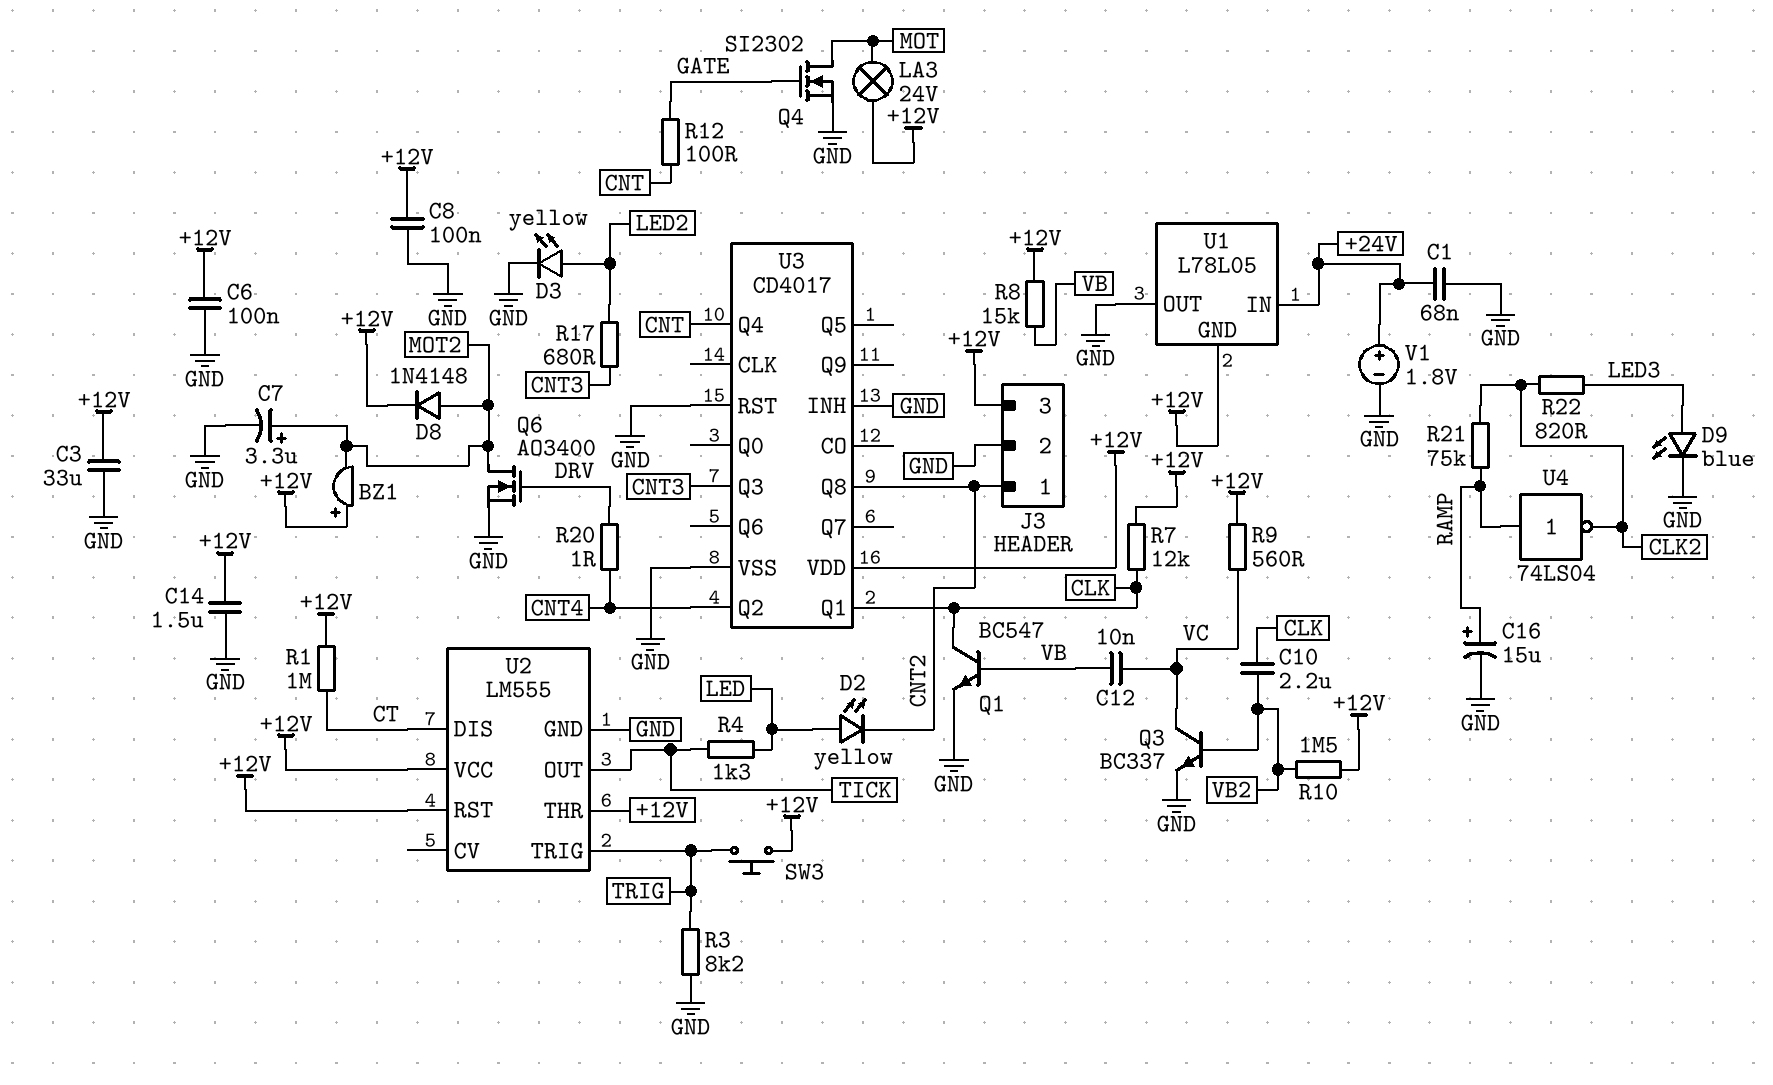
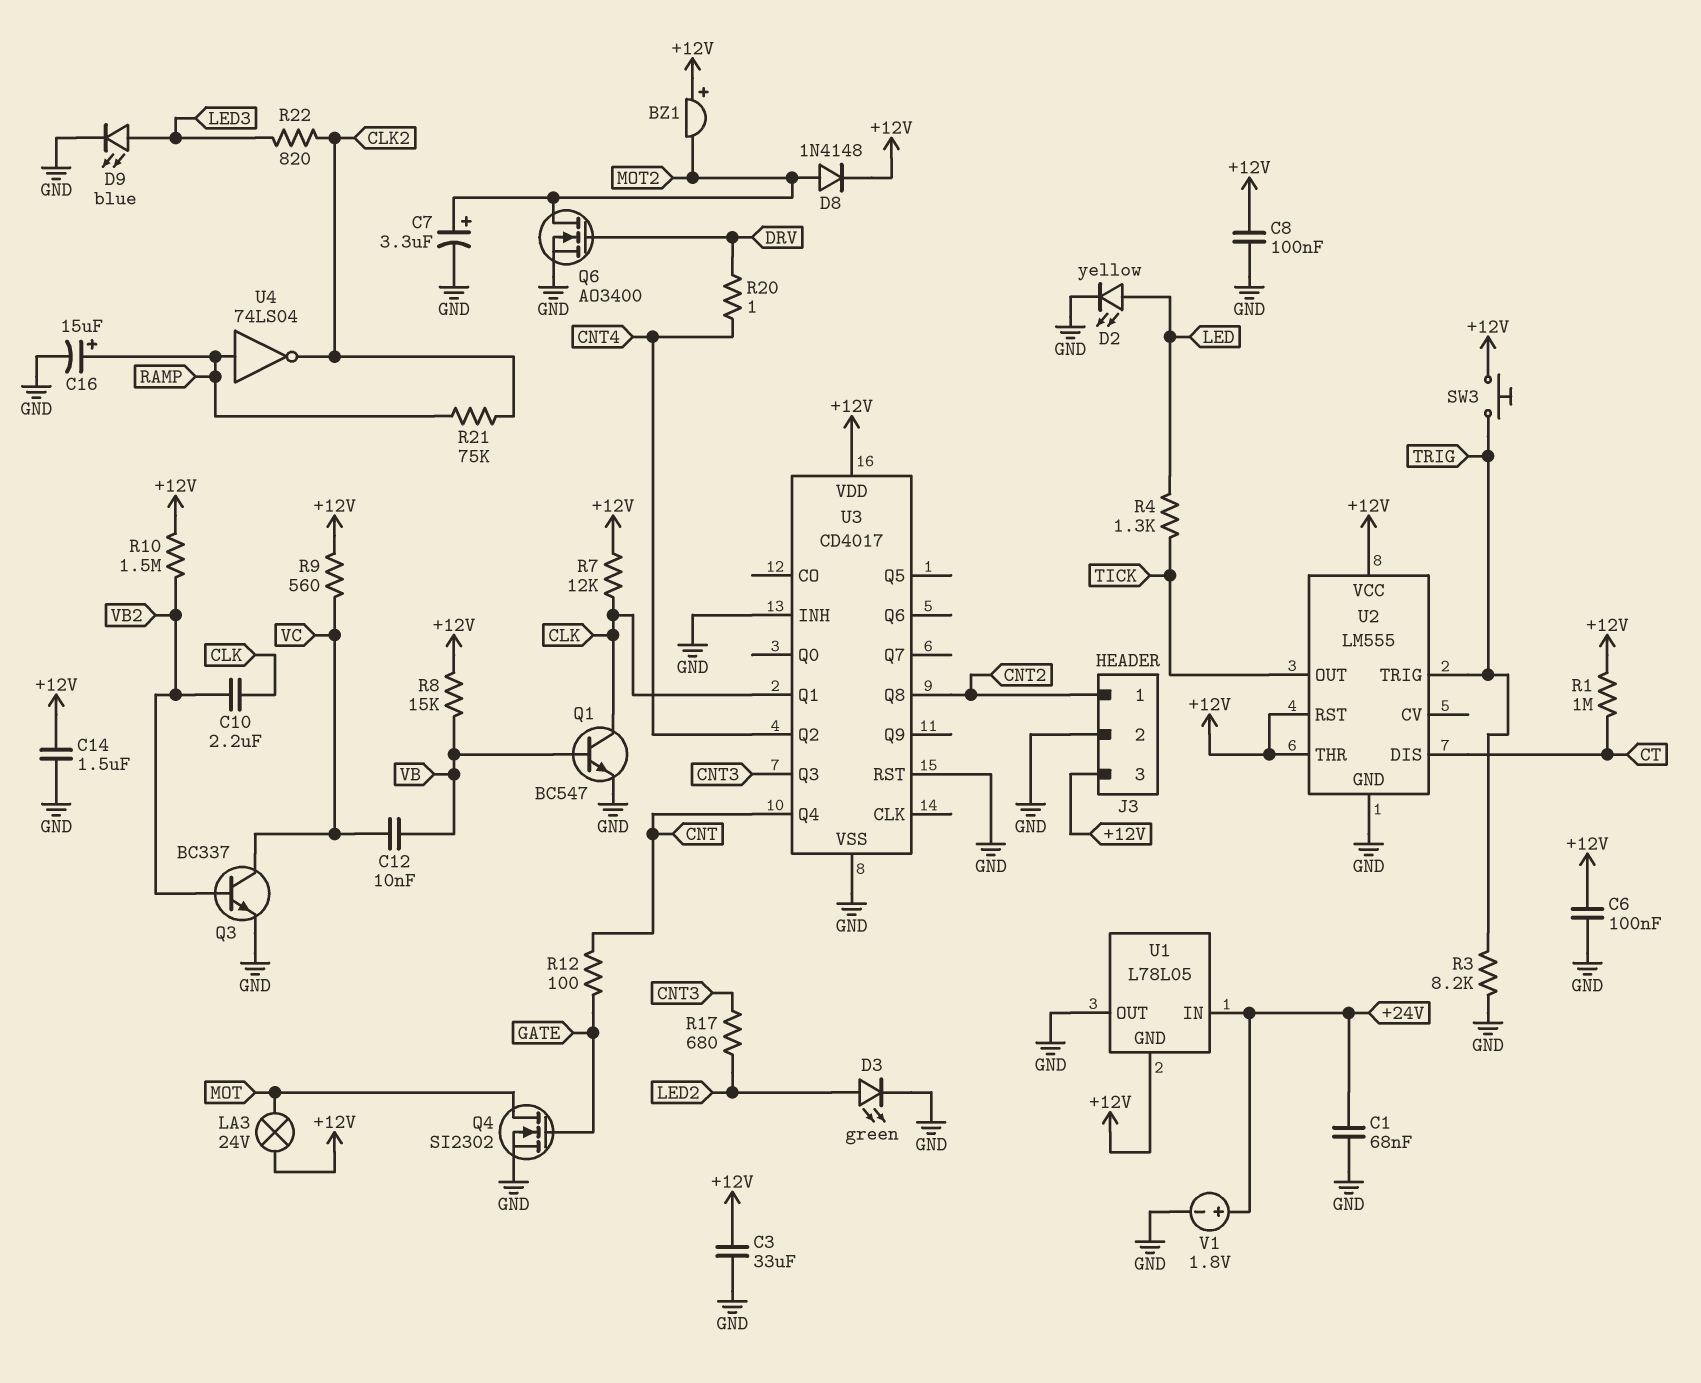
D2: LED yellow (A LED, K CNT2) -> LED yellow (A LED, K GND)
D3: LED yellow (A LED2, K GND) -> LED green (A LED2, K GND)

